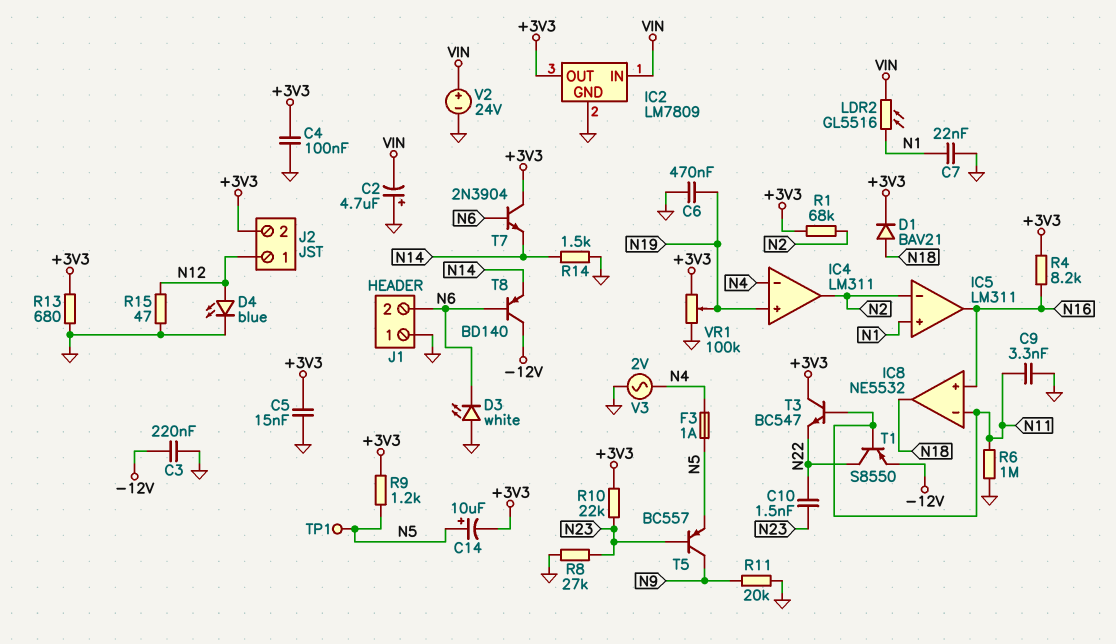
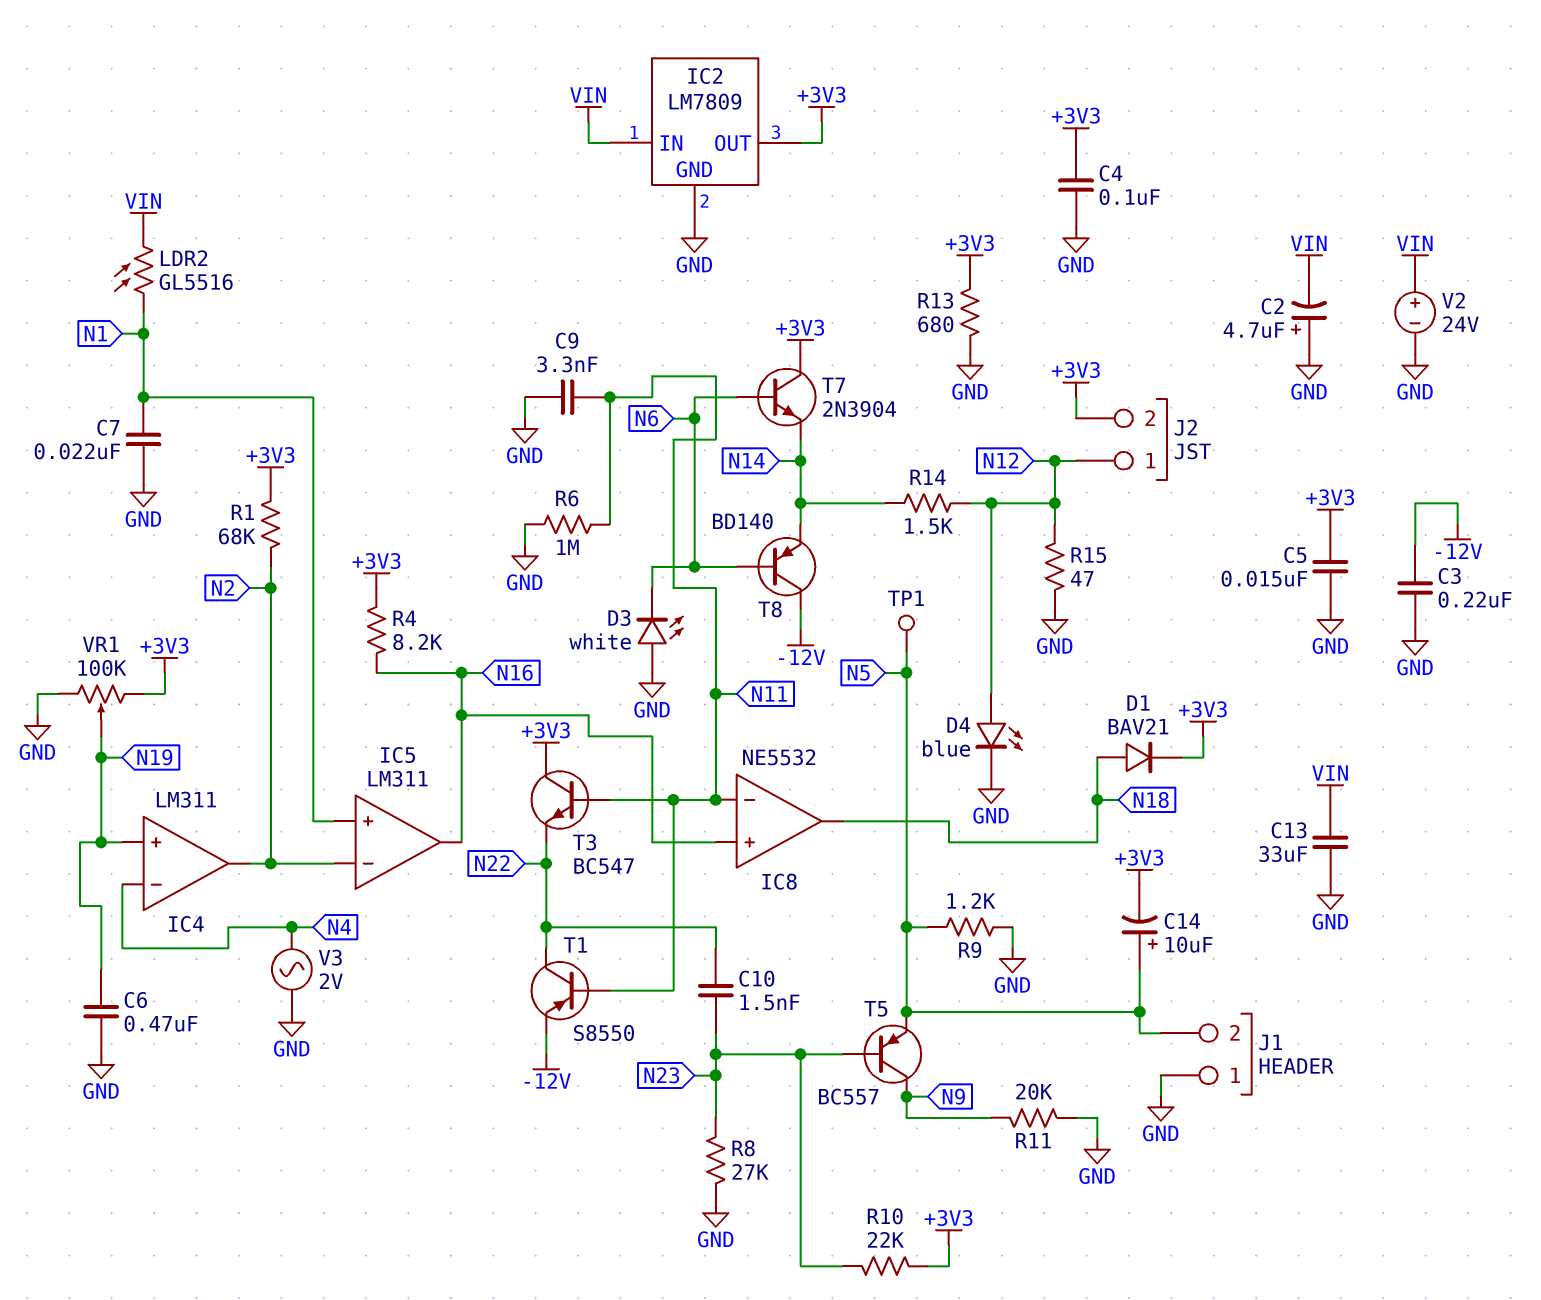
C13: none -> 33uF (GND, VIN)
F3: 1A (N4, N5) -> none
J1 pin 2: N6 -> N5
R9: 1.2k (+3V3, N5) -> 1.2k (GND, N5)
R14: 1.5k (GND, N14) -> 1.5k (N12, N14)

